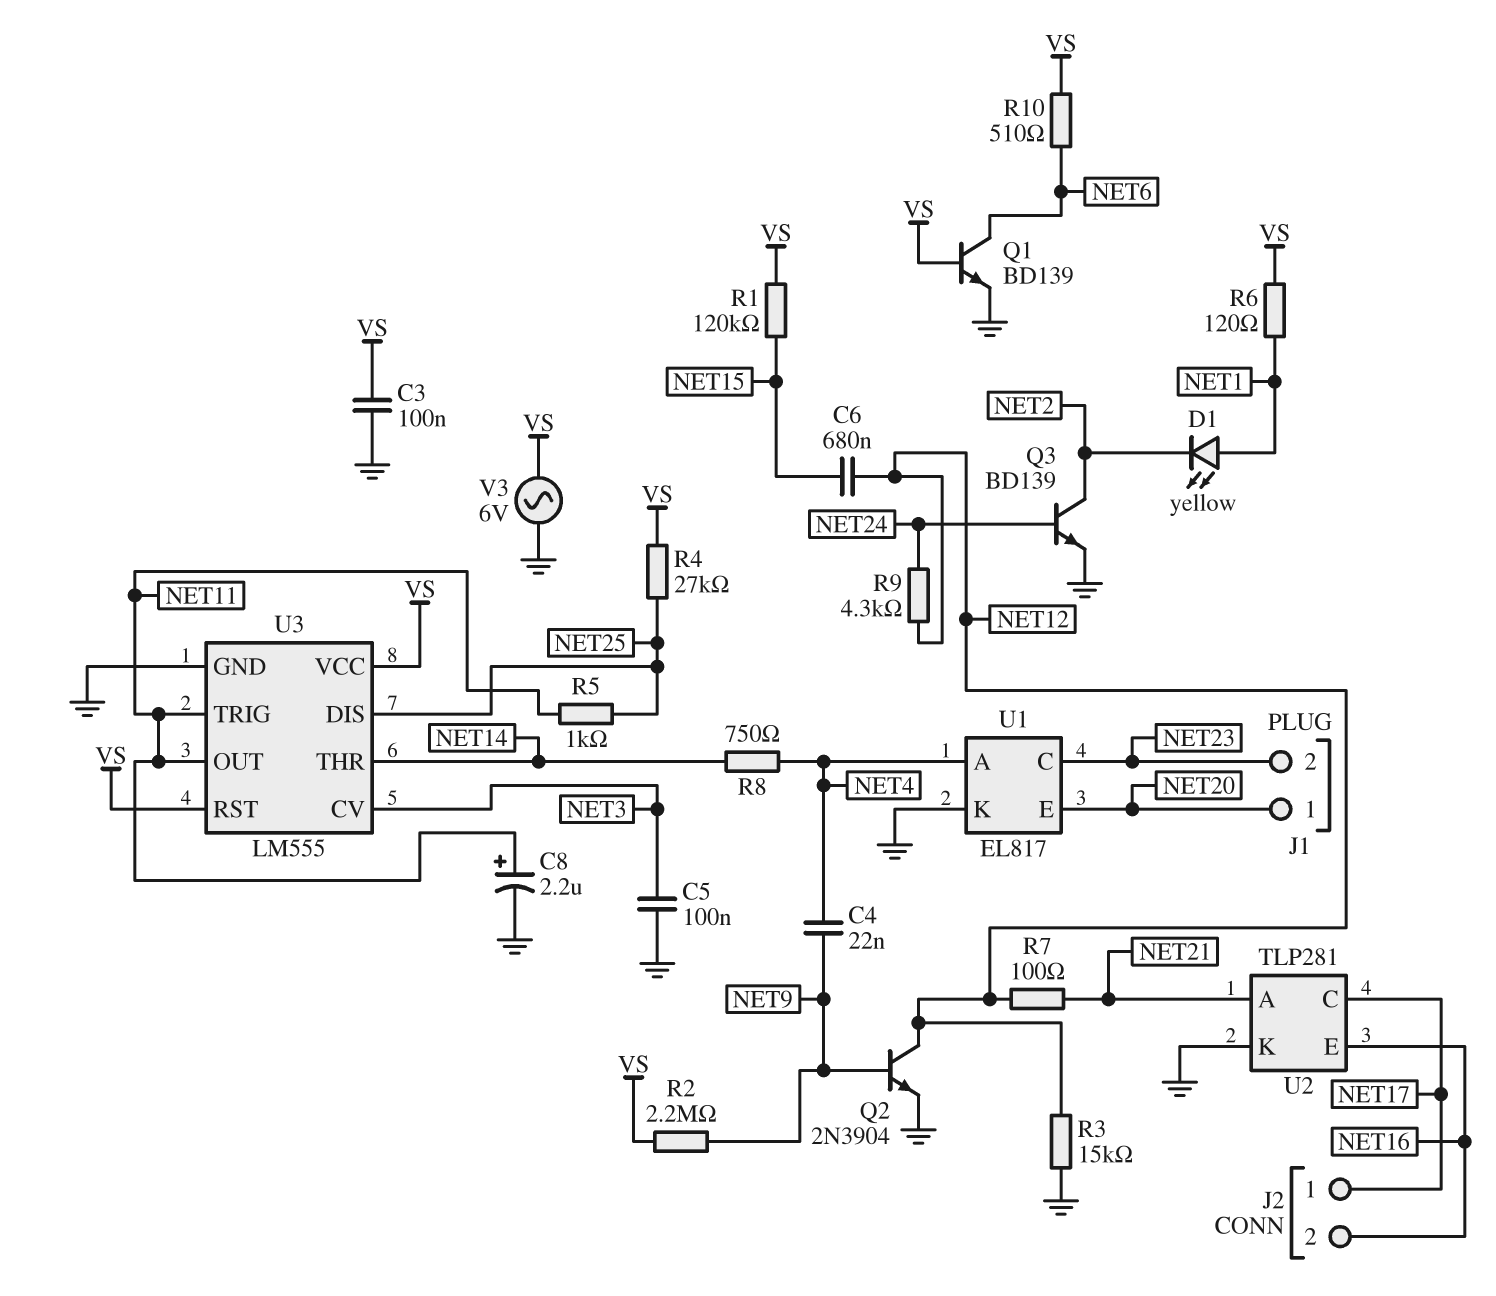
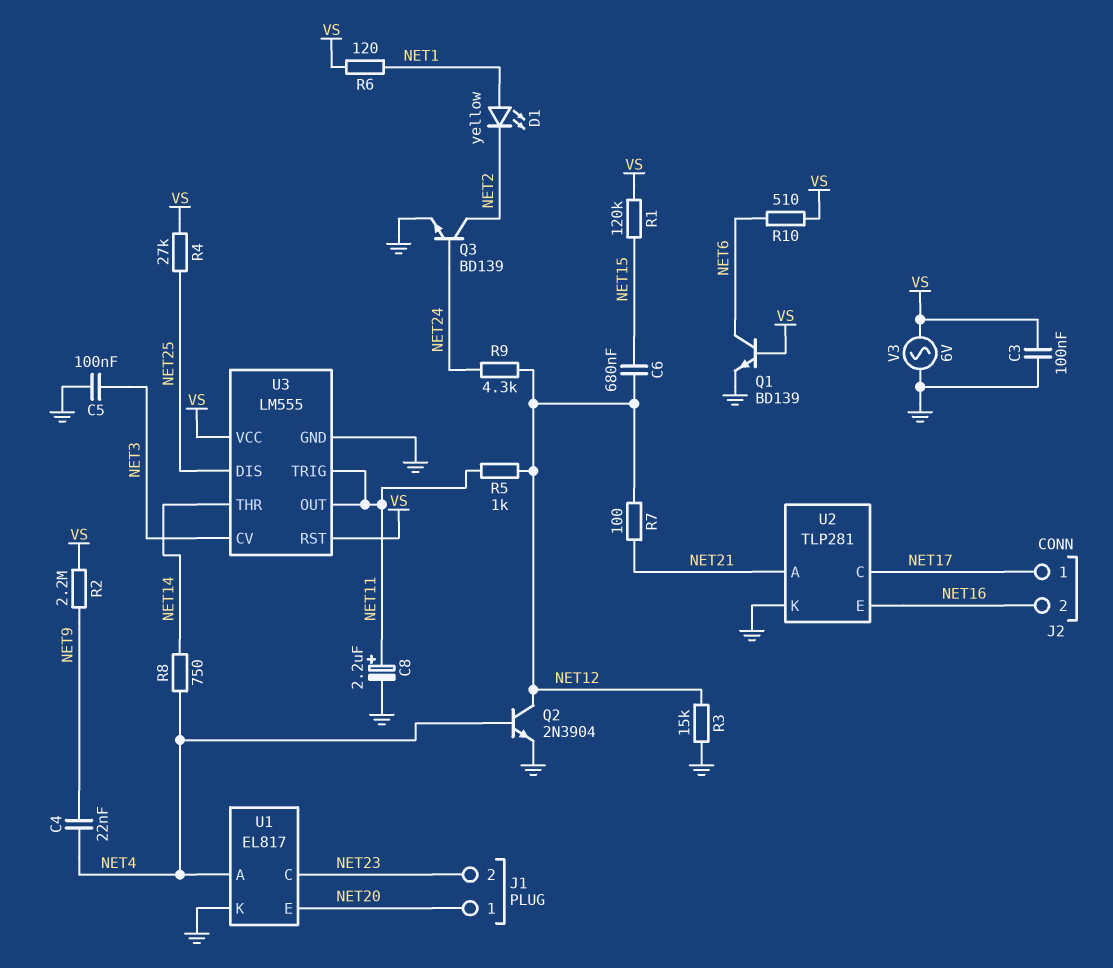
Q2: NPN 2N3904 (B NET9, C NET12, E GND) -> NPN 2N3904 (B NET4, C NET12, E GND)
R5: 1k (NET11, NET25) -> 1k (NET11, NET12)

